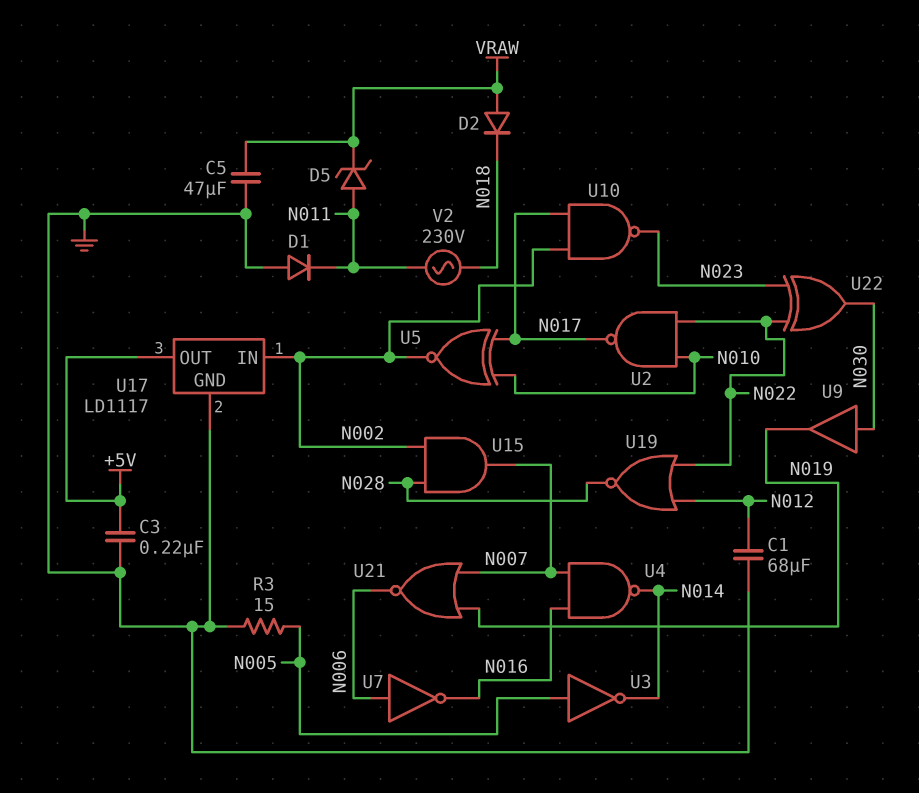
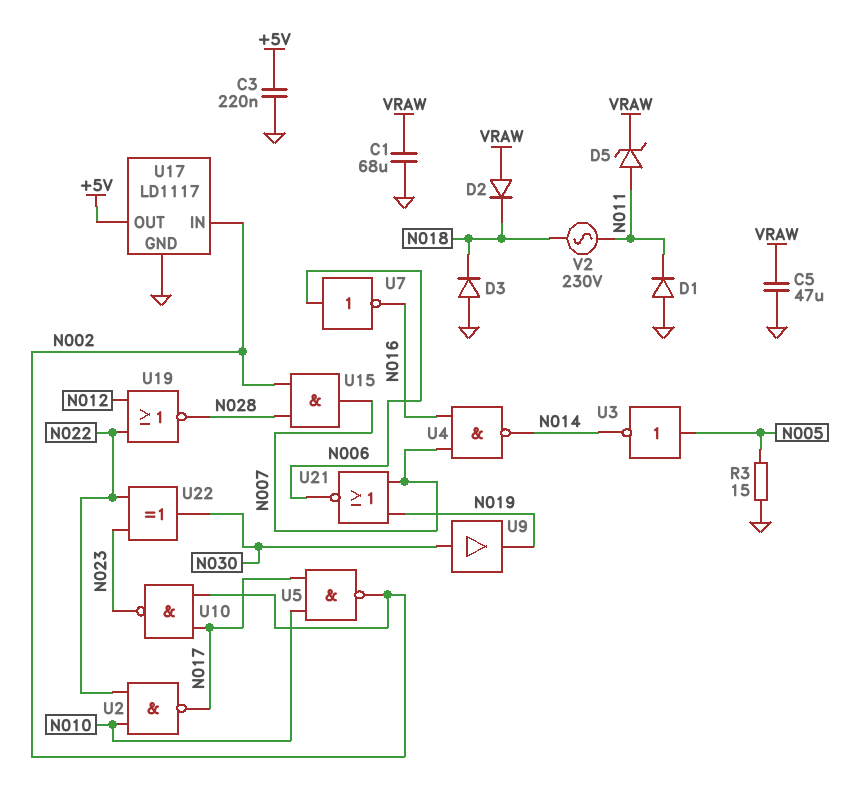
C1: 68uF (GND, N012) -> 68uF (GND, VRAW)
D3: none -> diode (A GND, K N018)
U5: XNOR (in N010, in N017, out N002) -> NAND (in N010, in N017, out N002)

